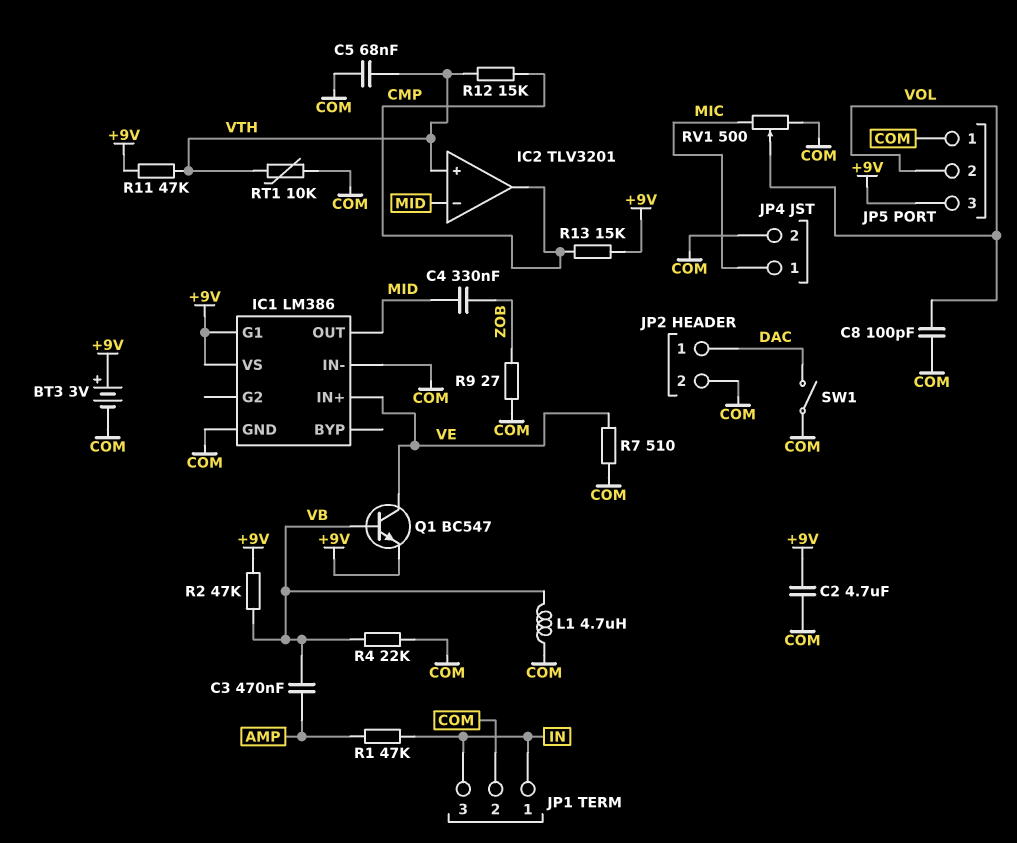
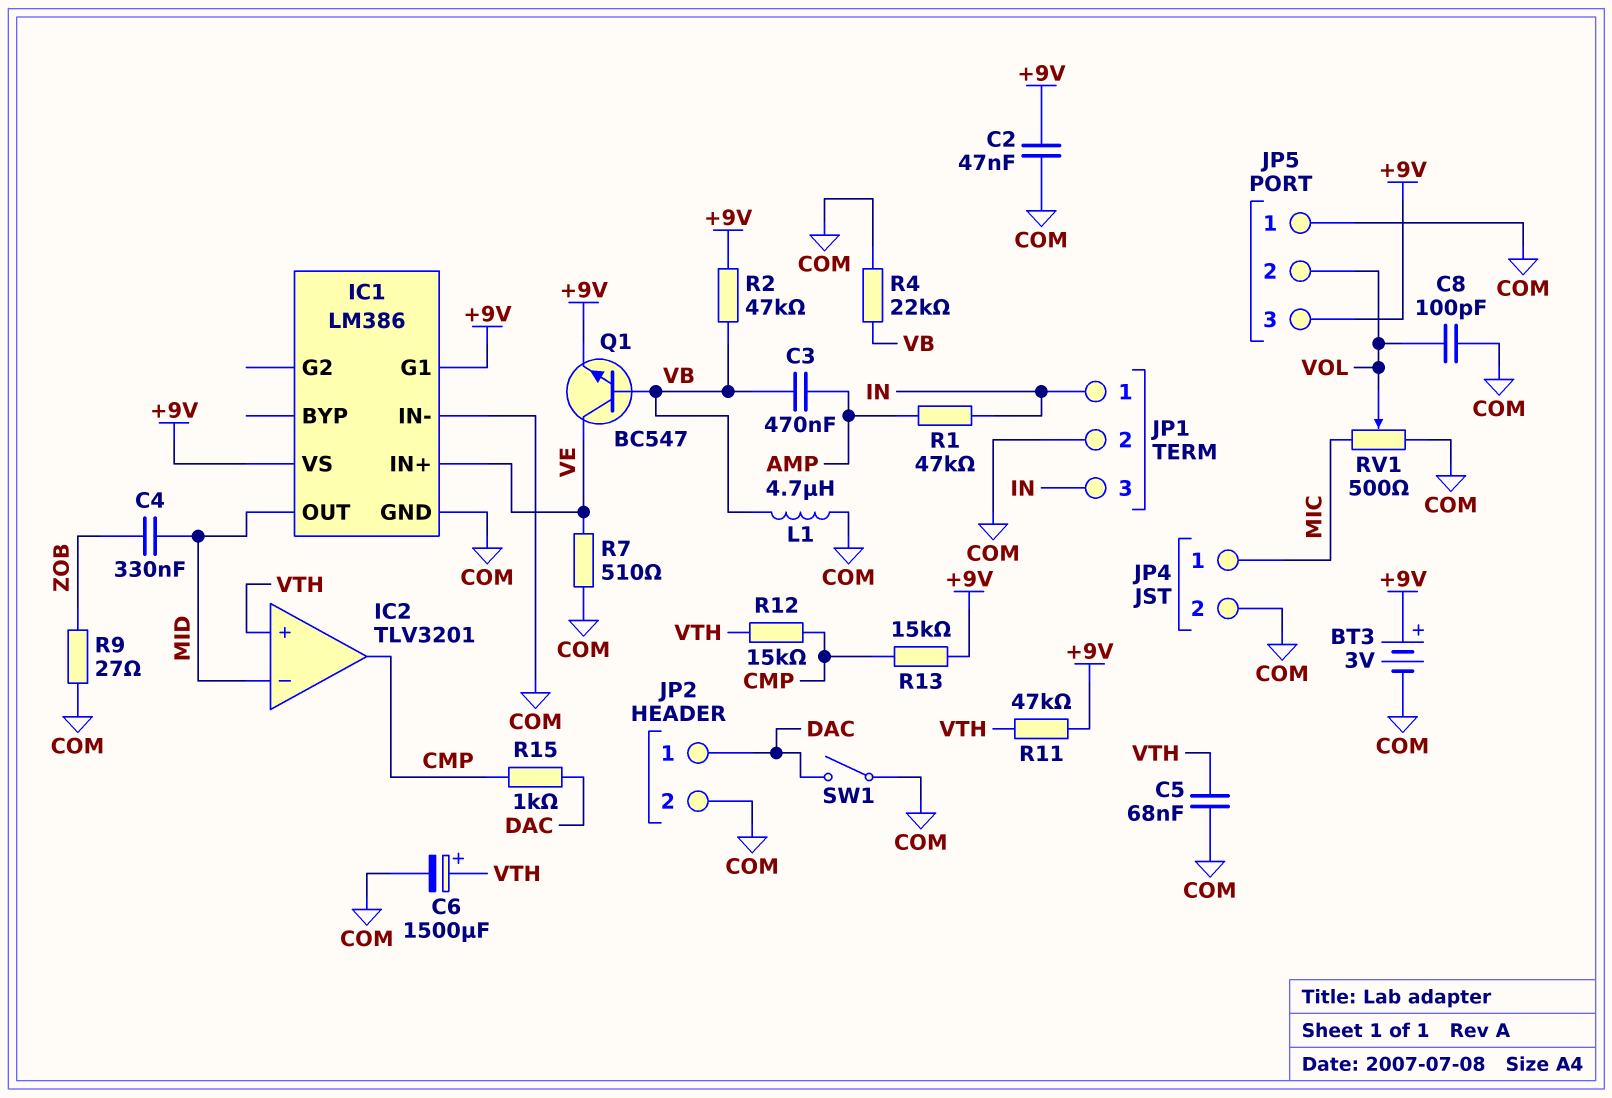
C2: 4.7uF (+9V, COM) -> 47nF (+9V, COM)
C6: none -> 1500uF (plus VTH, minus COM)
R15: none -> 1k (CMP, DAC)
RT1: 10k (COM, VTH) -> none

